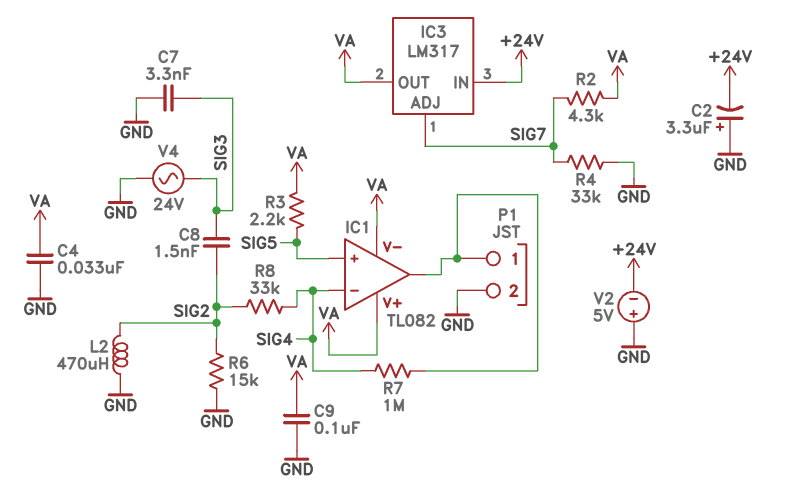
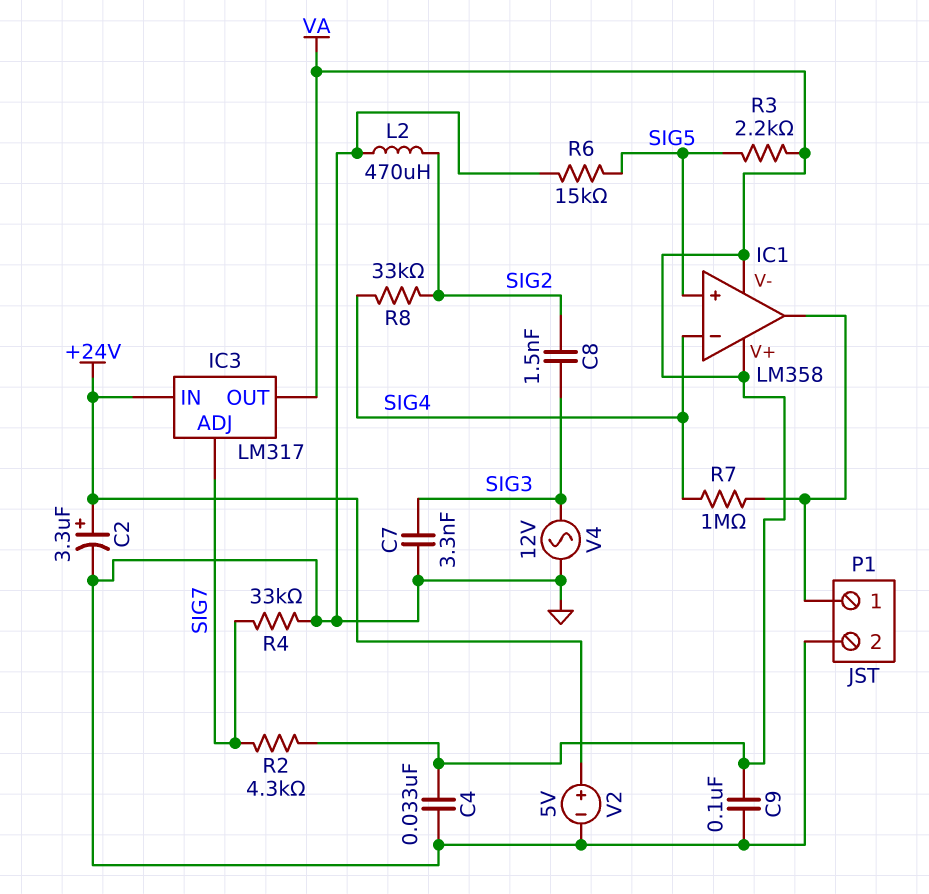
C2: 3.3uF (plus GND, minus +24V) -> 3.3uF (plus +24V, minus GND)
IC1: TL082 -> LM358
R6: 15k (GND, SIG2) -> 15k (GND, SIG5)
V2: 5V (plus GND, minus +24V) -> 5V (plus +24V, minus GND)
V4: AC 24V (GND, SIG3) -> AC 12V (GND, SIG3)

